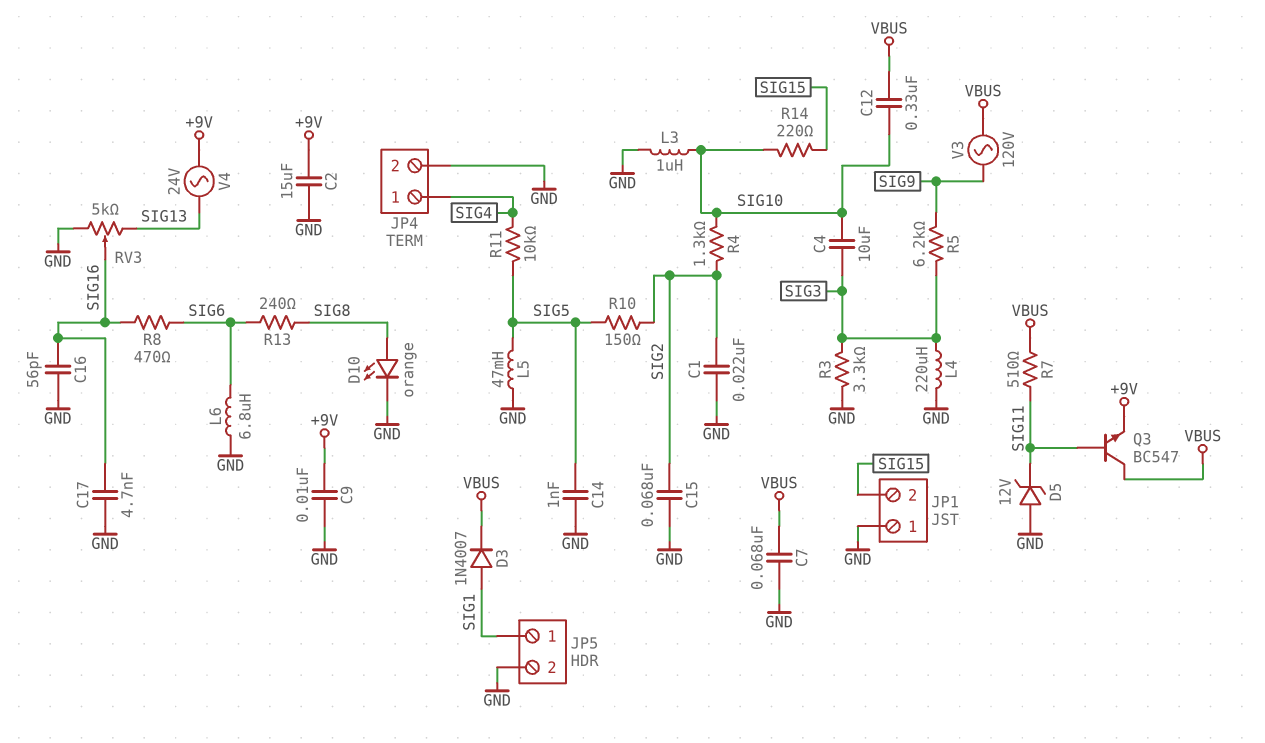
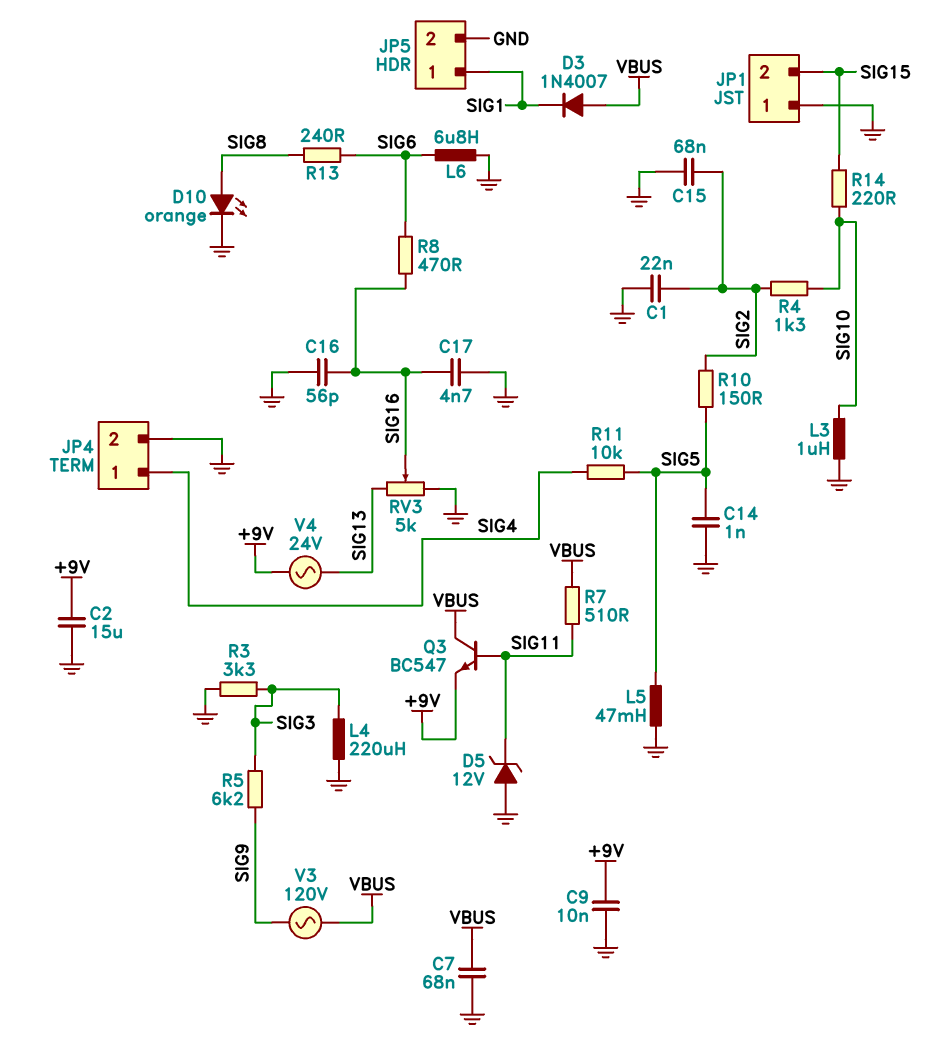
C4: 10uF (SIG3, SIG10) -> none
C12: 330nF (SIG10, VBUS) -> none
D3: diode 1N4007 (A SIG1, K VBUS) -> diode 1N4007 (A VBUS, K SIG1)

